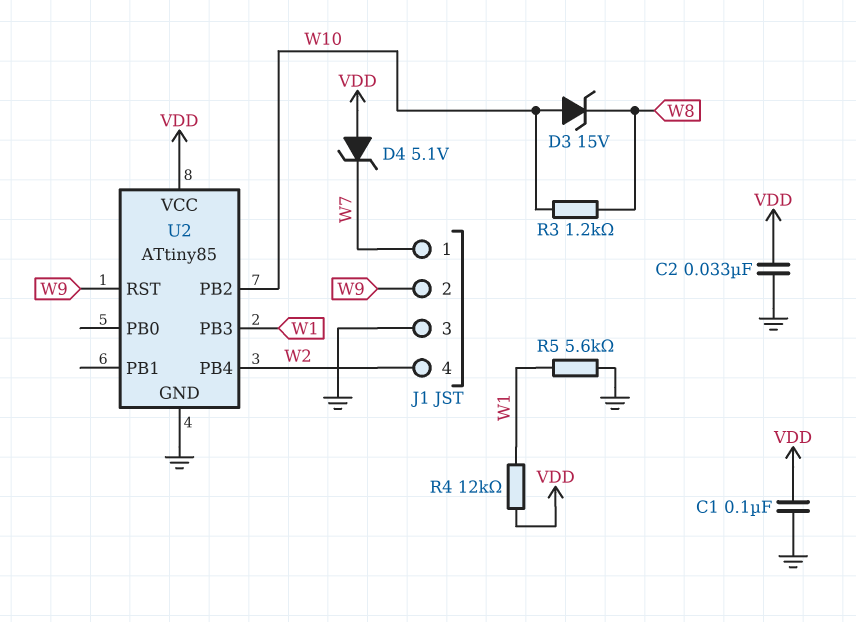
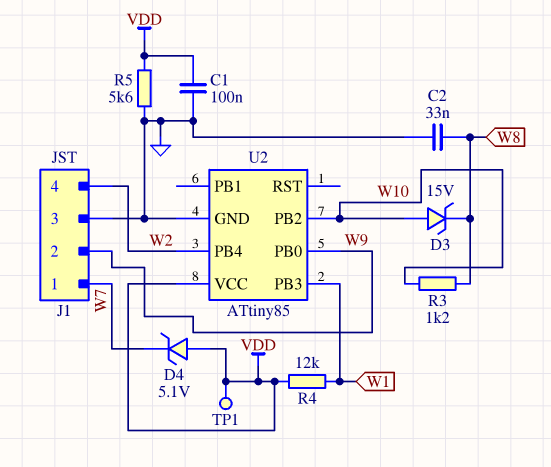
C2: 33nF (GND, VDD) -> 33nF (GND, W8)
R5: 5.6k (GND, W1) -> 5.6k (GND, VDD)
TP1: none -> test point (VDD)
U2 pin PB0: none -> W9
U2 pin RST: W9 -> none

